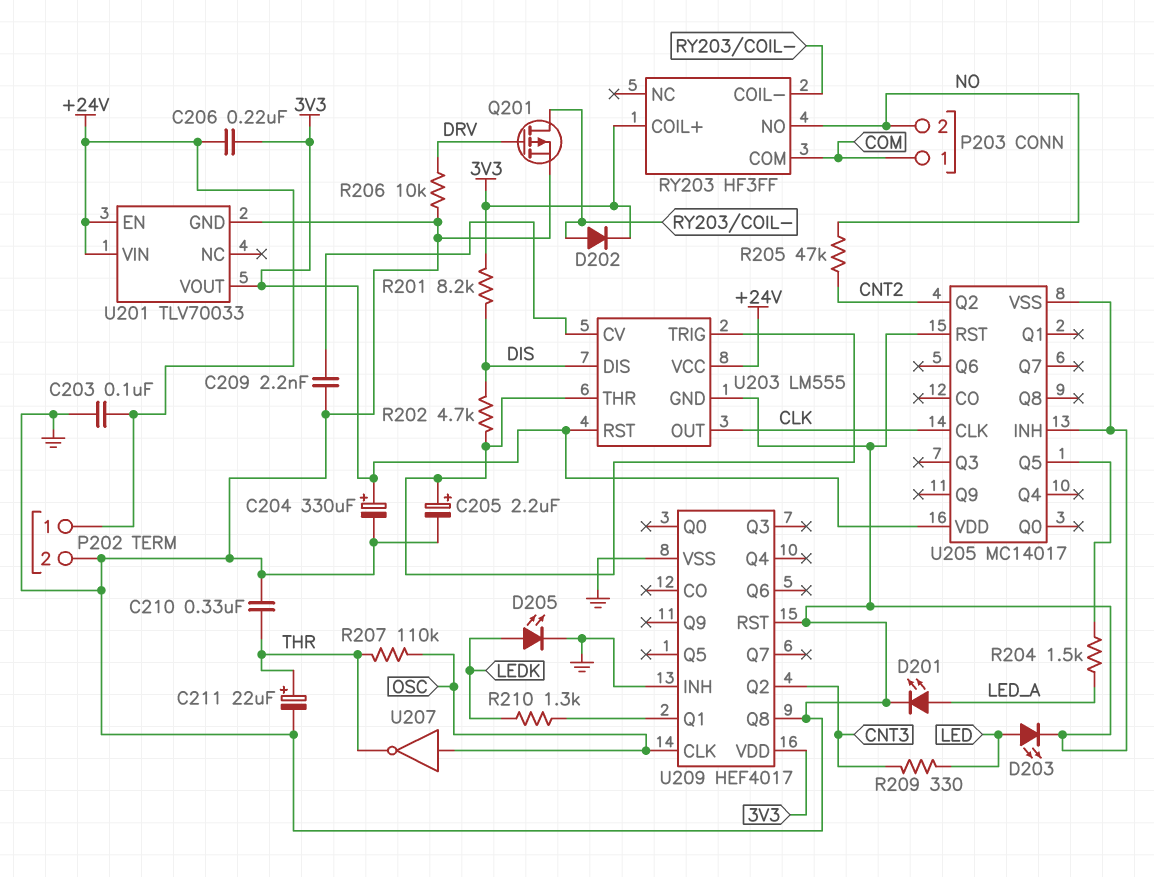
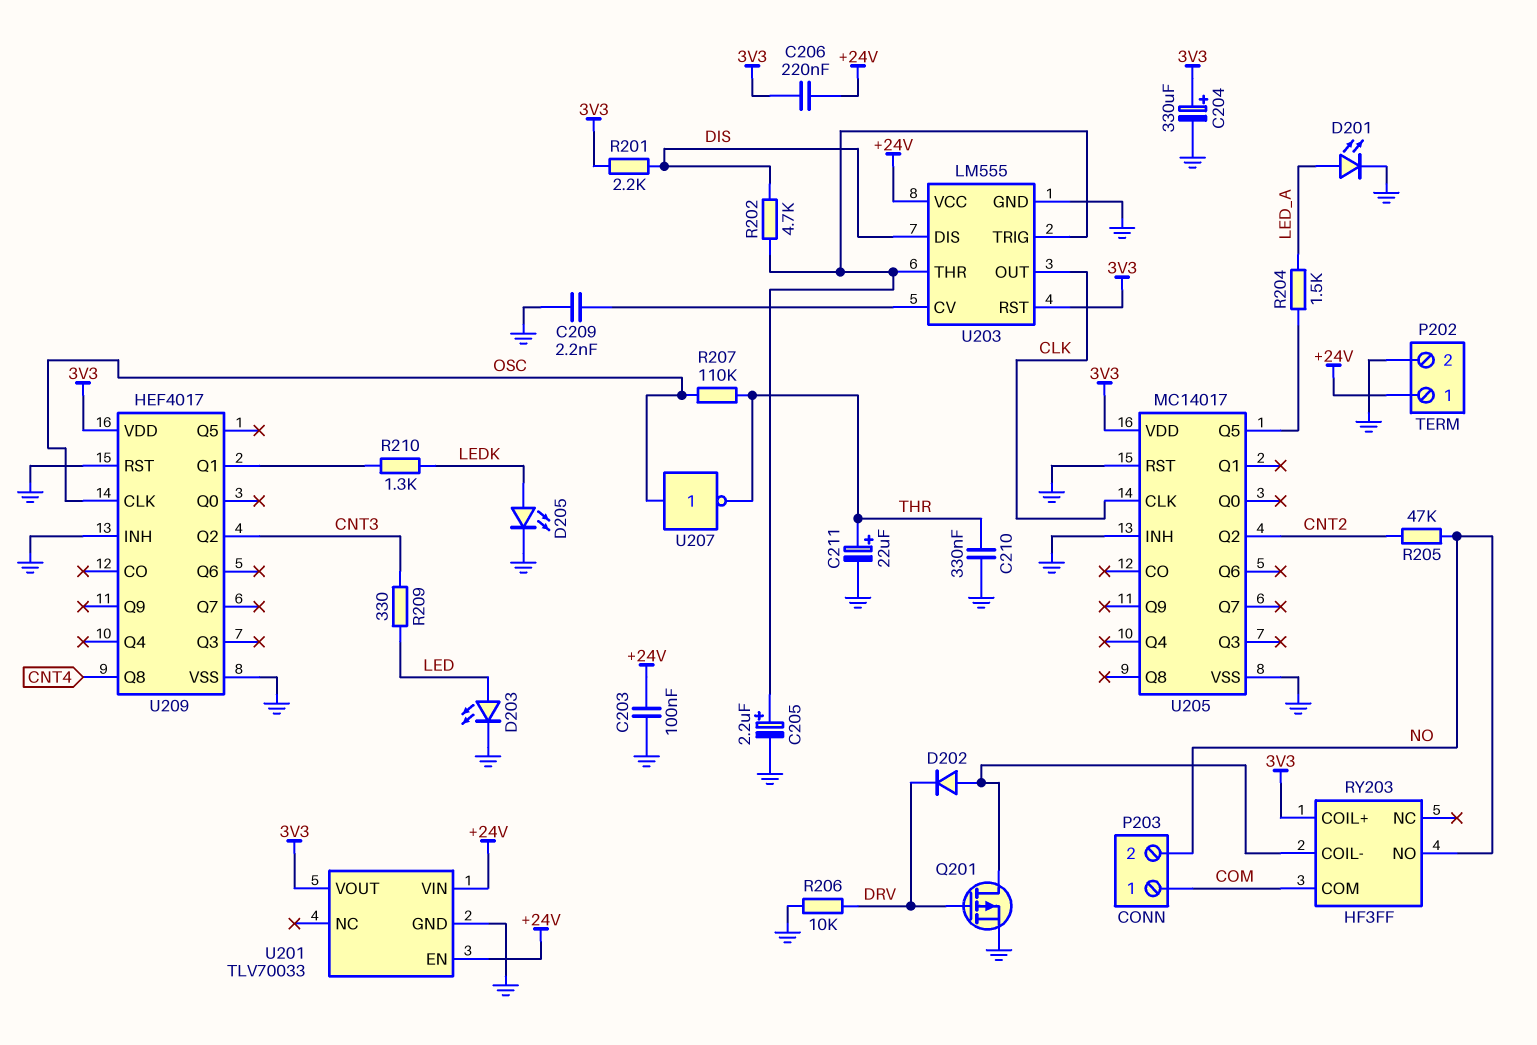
D202: diode (A RY203/COIL-, K 3V3) -> diode (A RY203/COIL-, K DRV)
R201: 8.2k (3V3, DIS) -> 2.2k (3V3, DIS)
U209 pin Q8: GND -> CNT4

